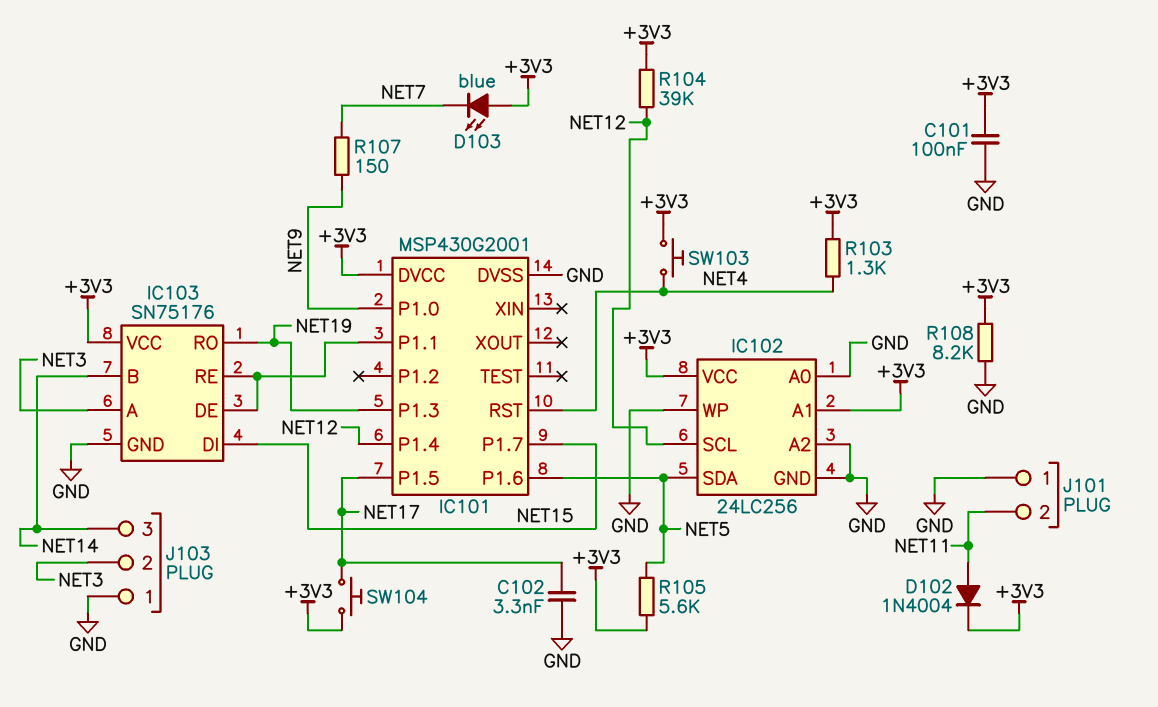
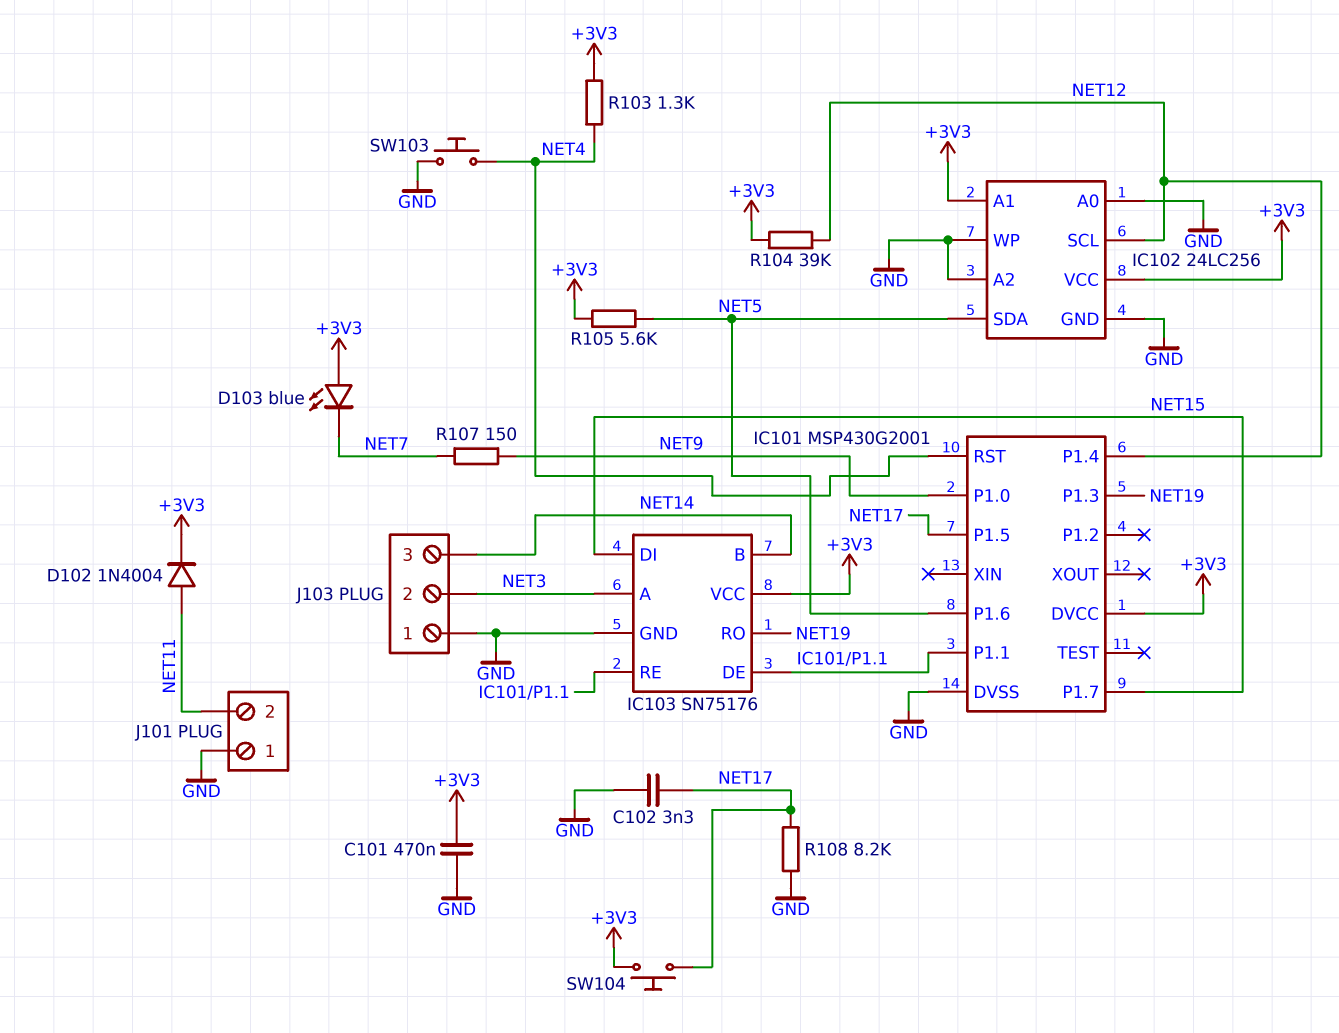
C101: 100nF (+3V3, GND) -> 470nF (+3V3, GND)
R108: 8.2k (+3V3, GND) -> 8.2k (GND, NET17)
SW103: button (+3V3, NET4) -> button (GND, NET4)

